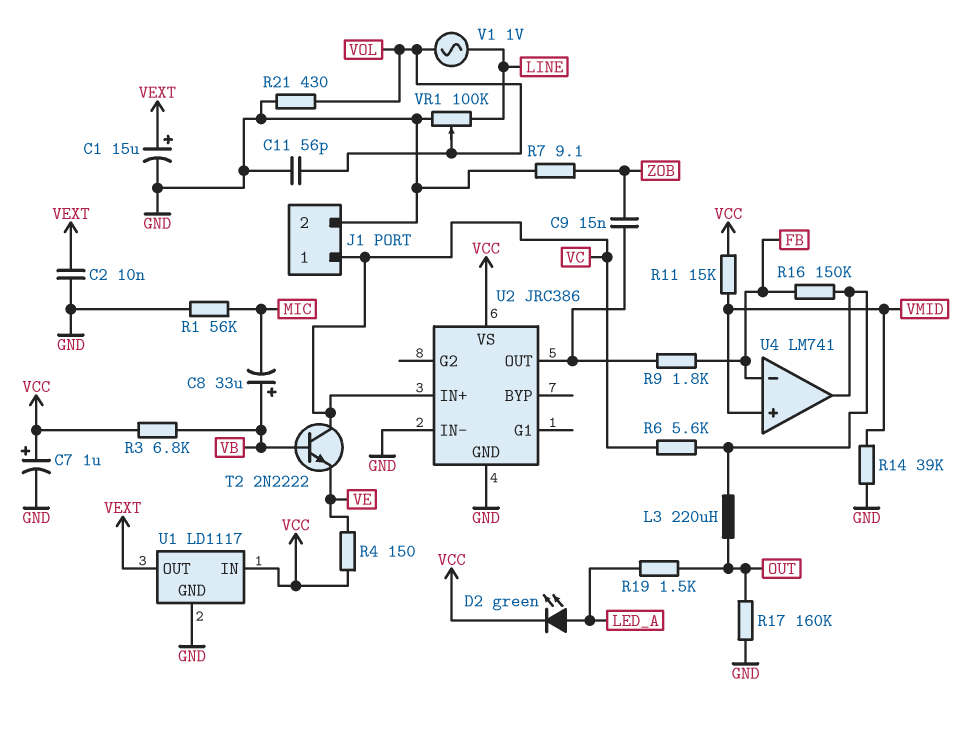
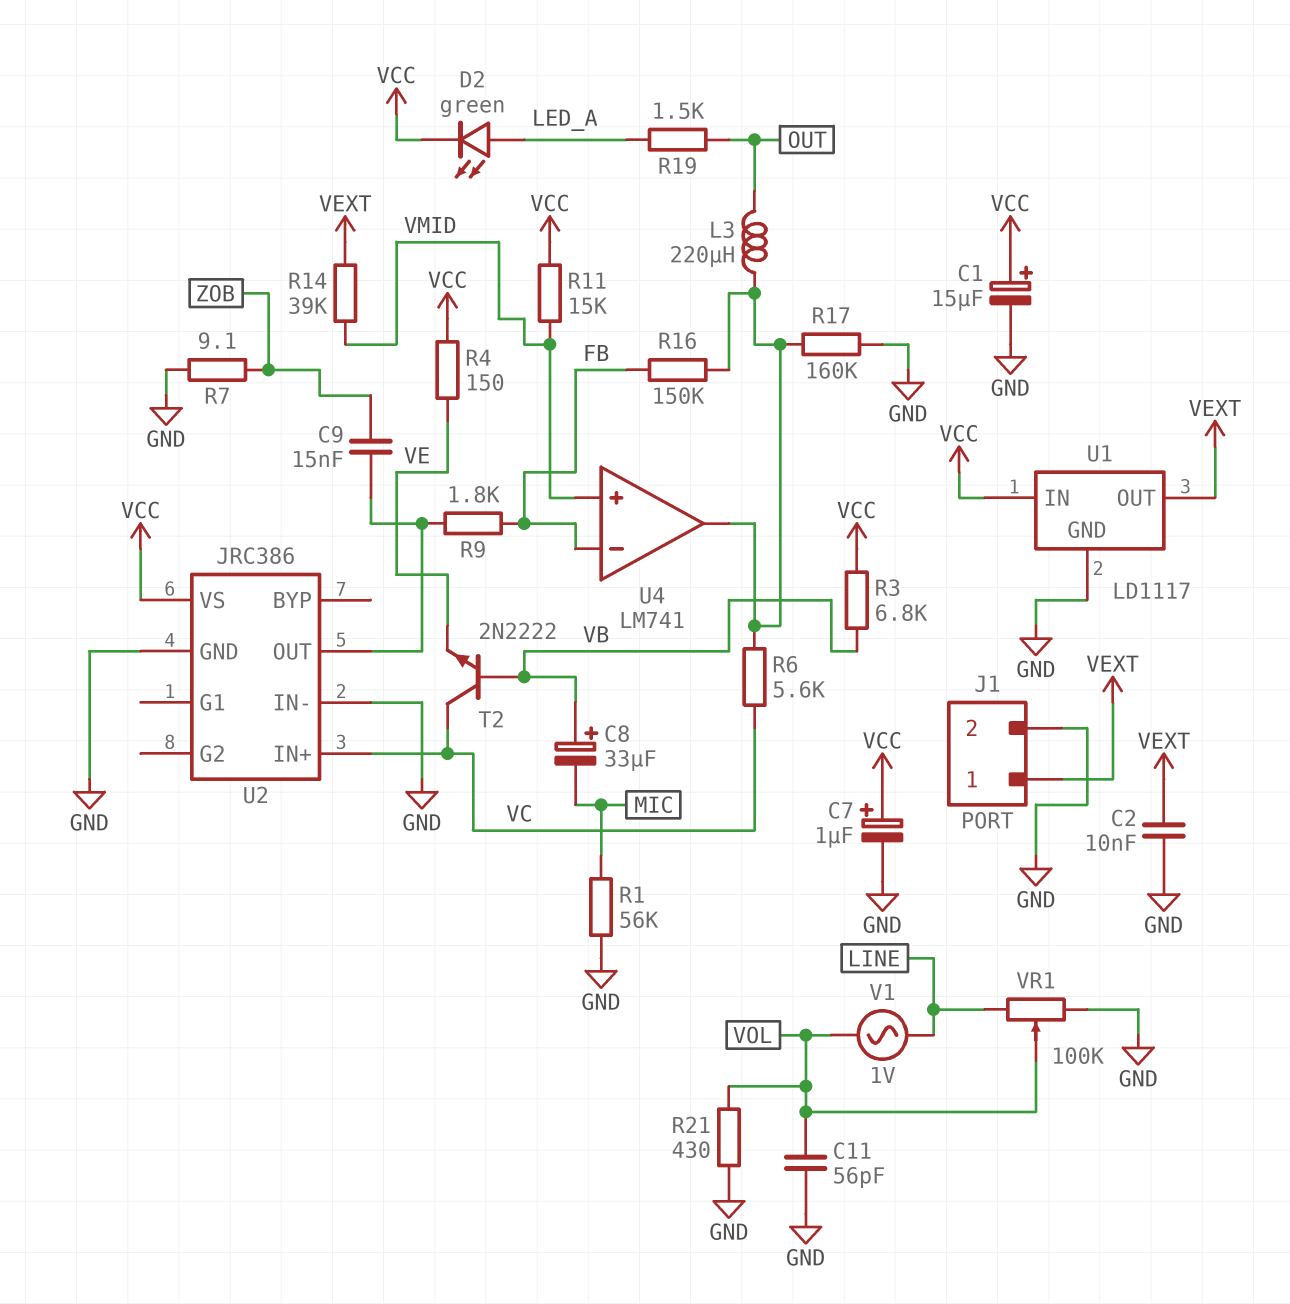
C1: 15uF (plus VEXT, minus GND) -> 15uF (plus VCC, minus GND)
J1 pin 1: VC -> VEXT
R14: 39k (GND, VMID) -> 39k (VEXT, VMID)
R17: 160k (GND, OUT) -> 160k (GND, U4/out)

